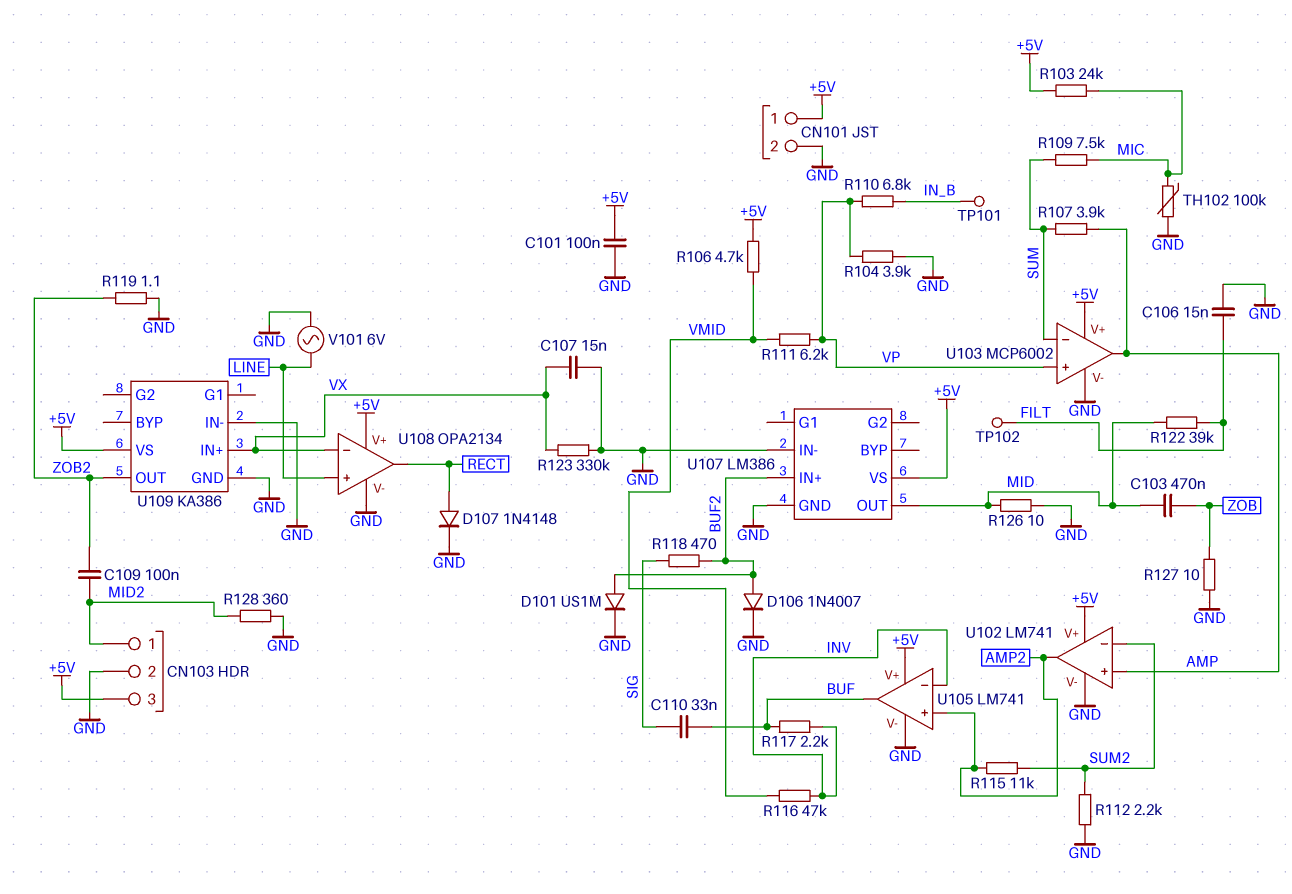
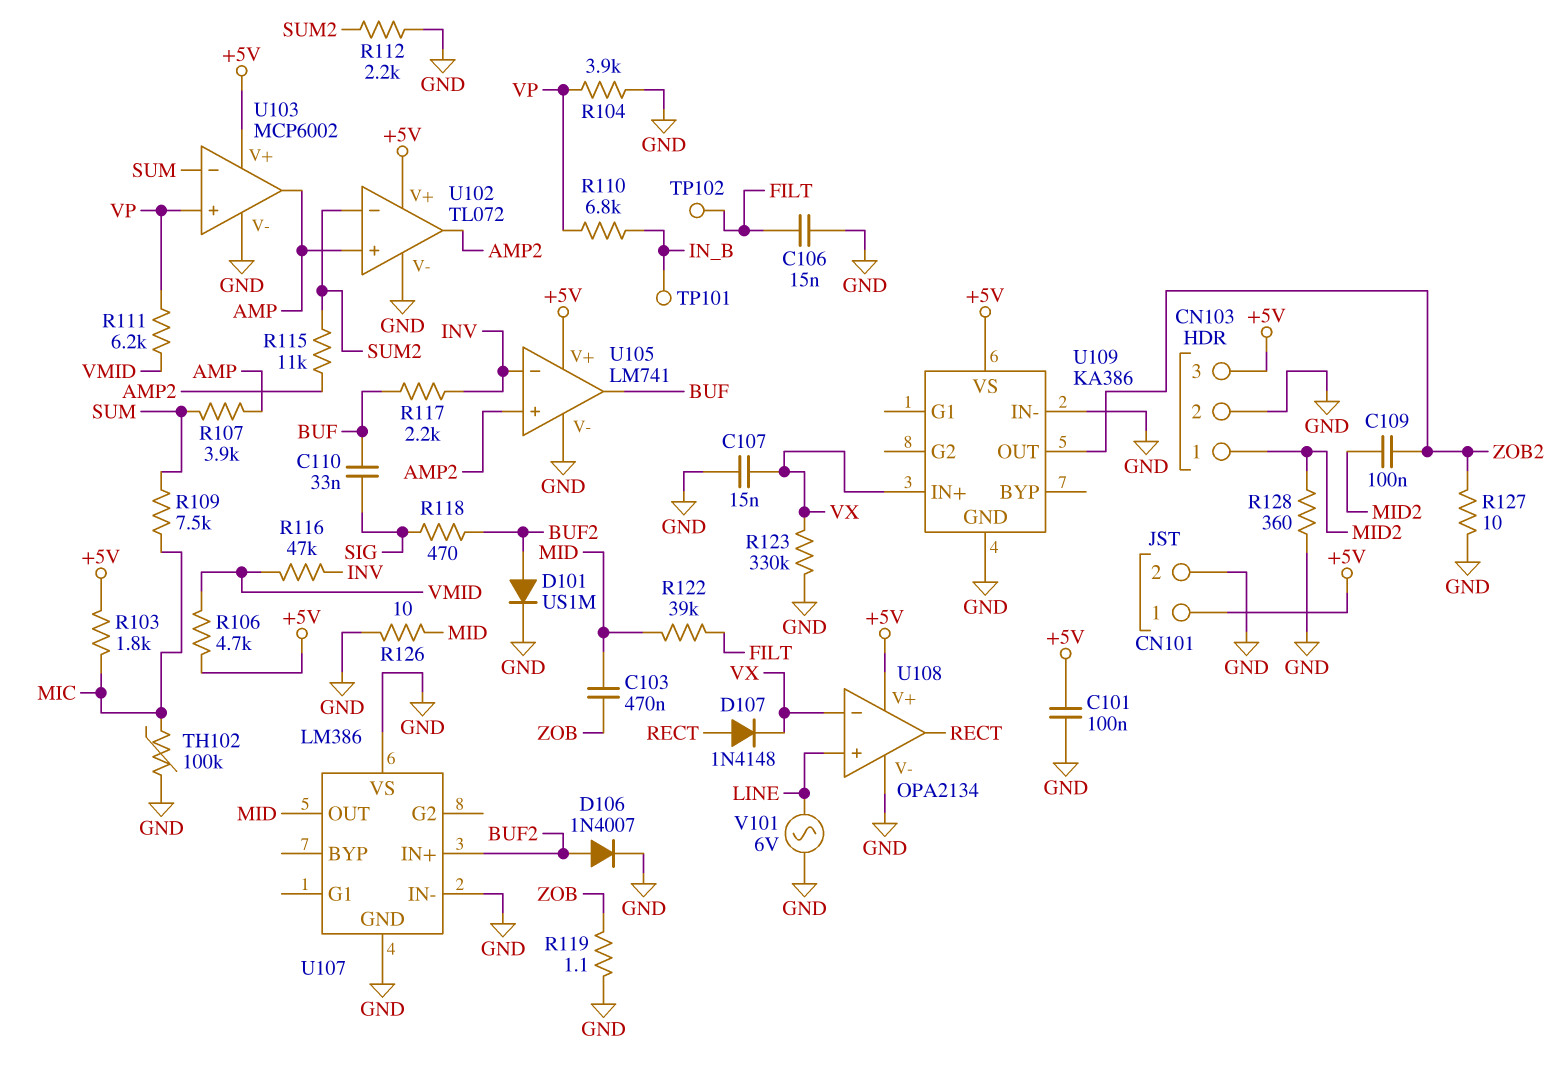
D107: diode 1N4148 (A RECT, K GND) -> diode 1N4148 (A RECT, K VX)
R103: 24k (+5V, MIC) -> 1.8k (+5V, MIC)
R119: 1.1 (GND, ZOB2) -> 1.1 (GND, ZOB)
R127: 10 (GND, ZOB) -> 10 (GND, ZOB2)
U102: LM741 -> TL072
U107 pin VS: +5V -> GND

